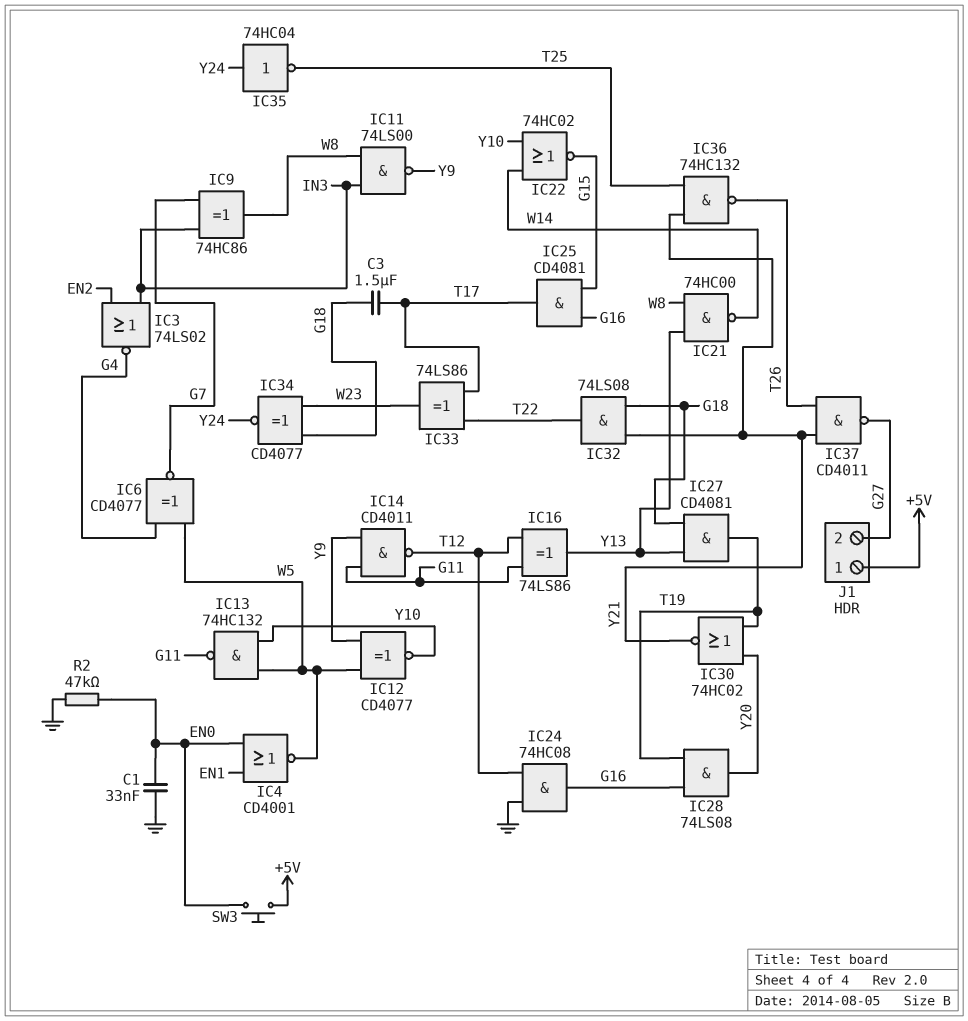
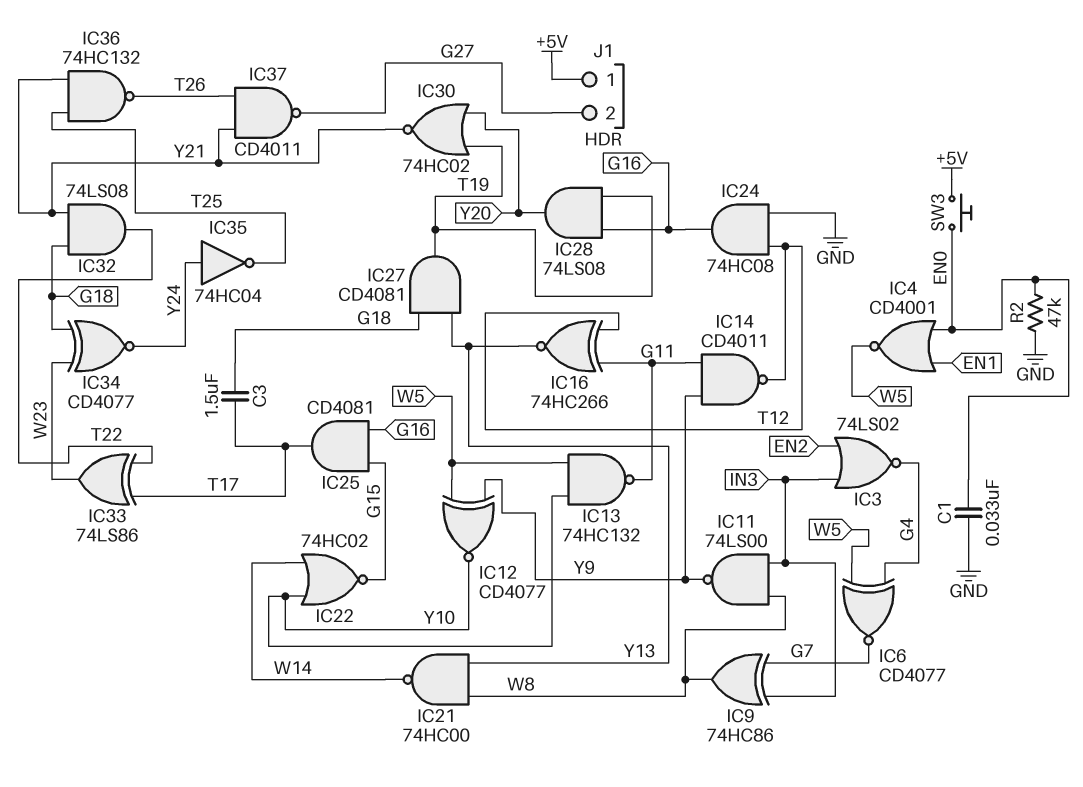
IC16: XOR 74LS86 (in G11, in T12, out Y13) -> XNOR 74HC266 (in G11, in T12, out Y13)

